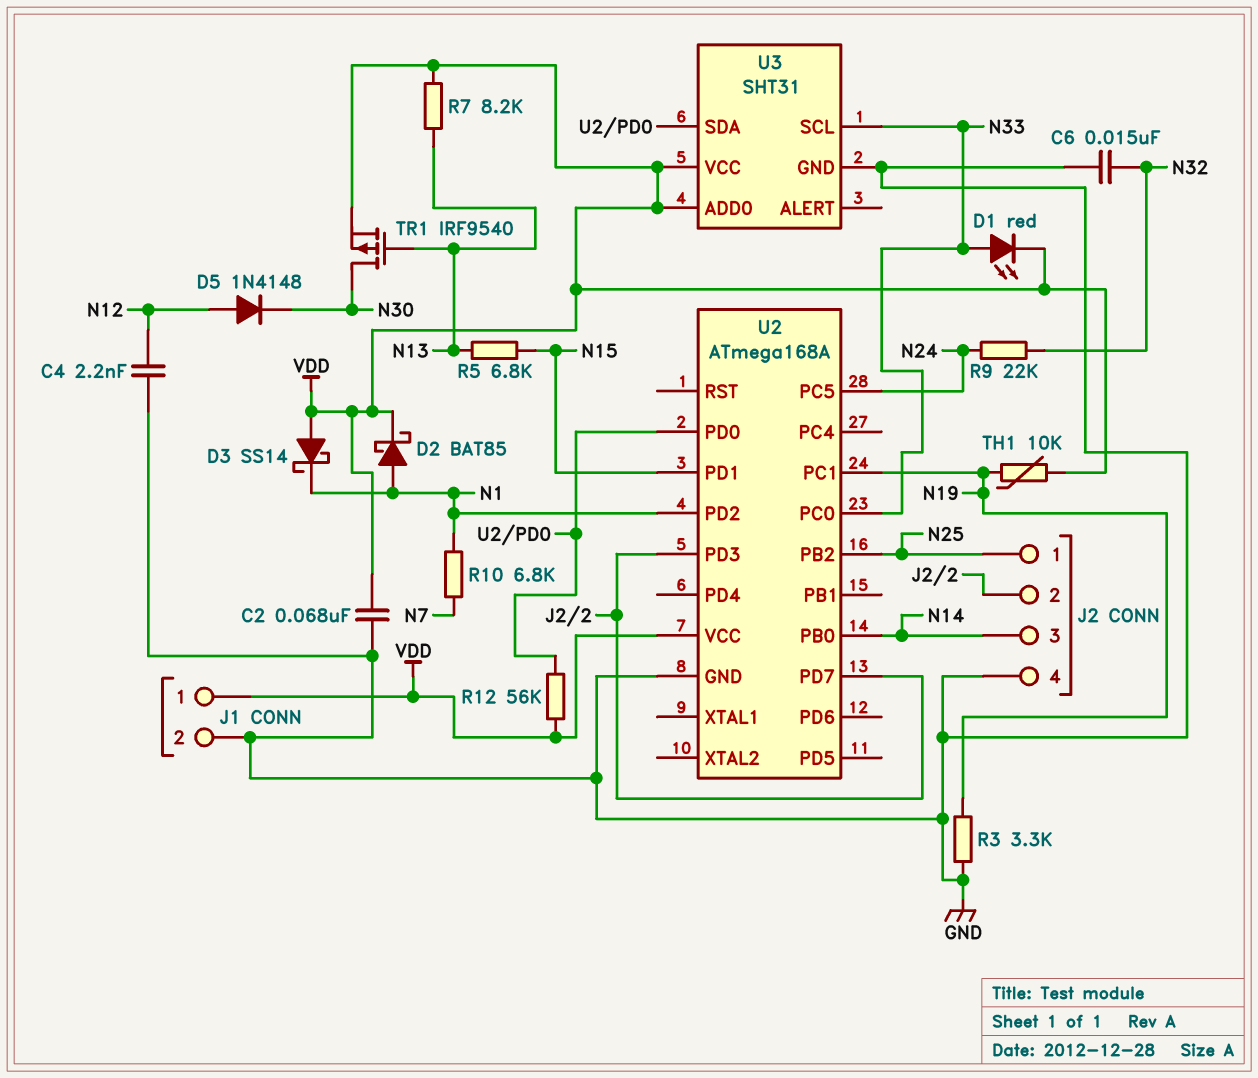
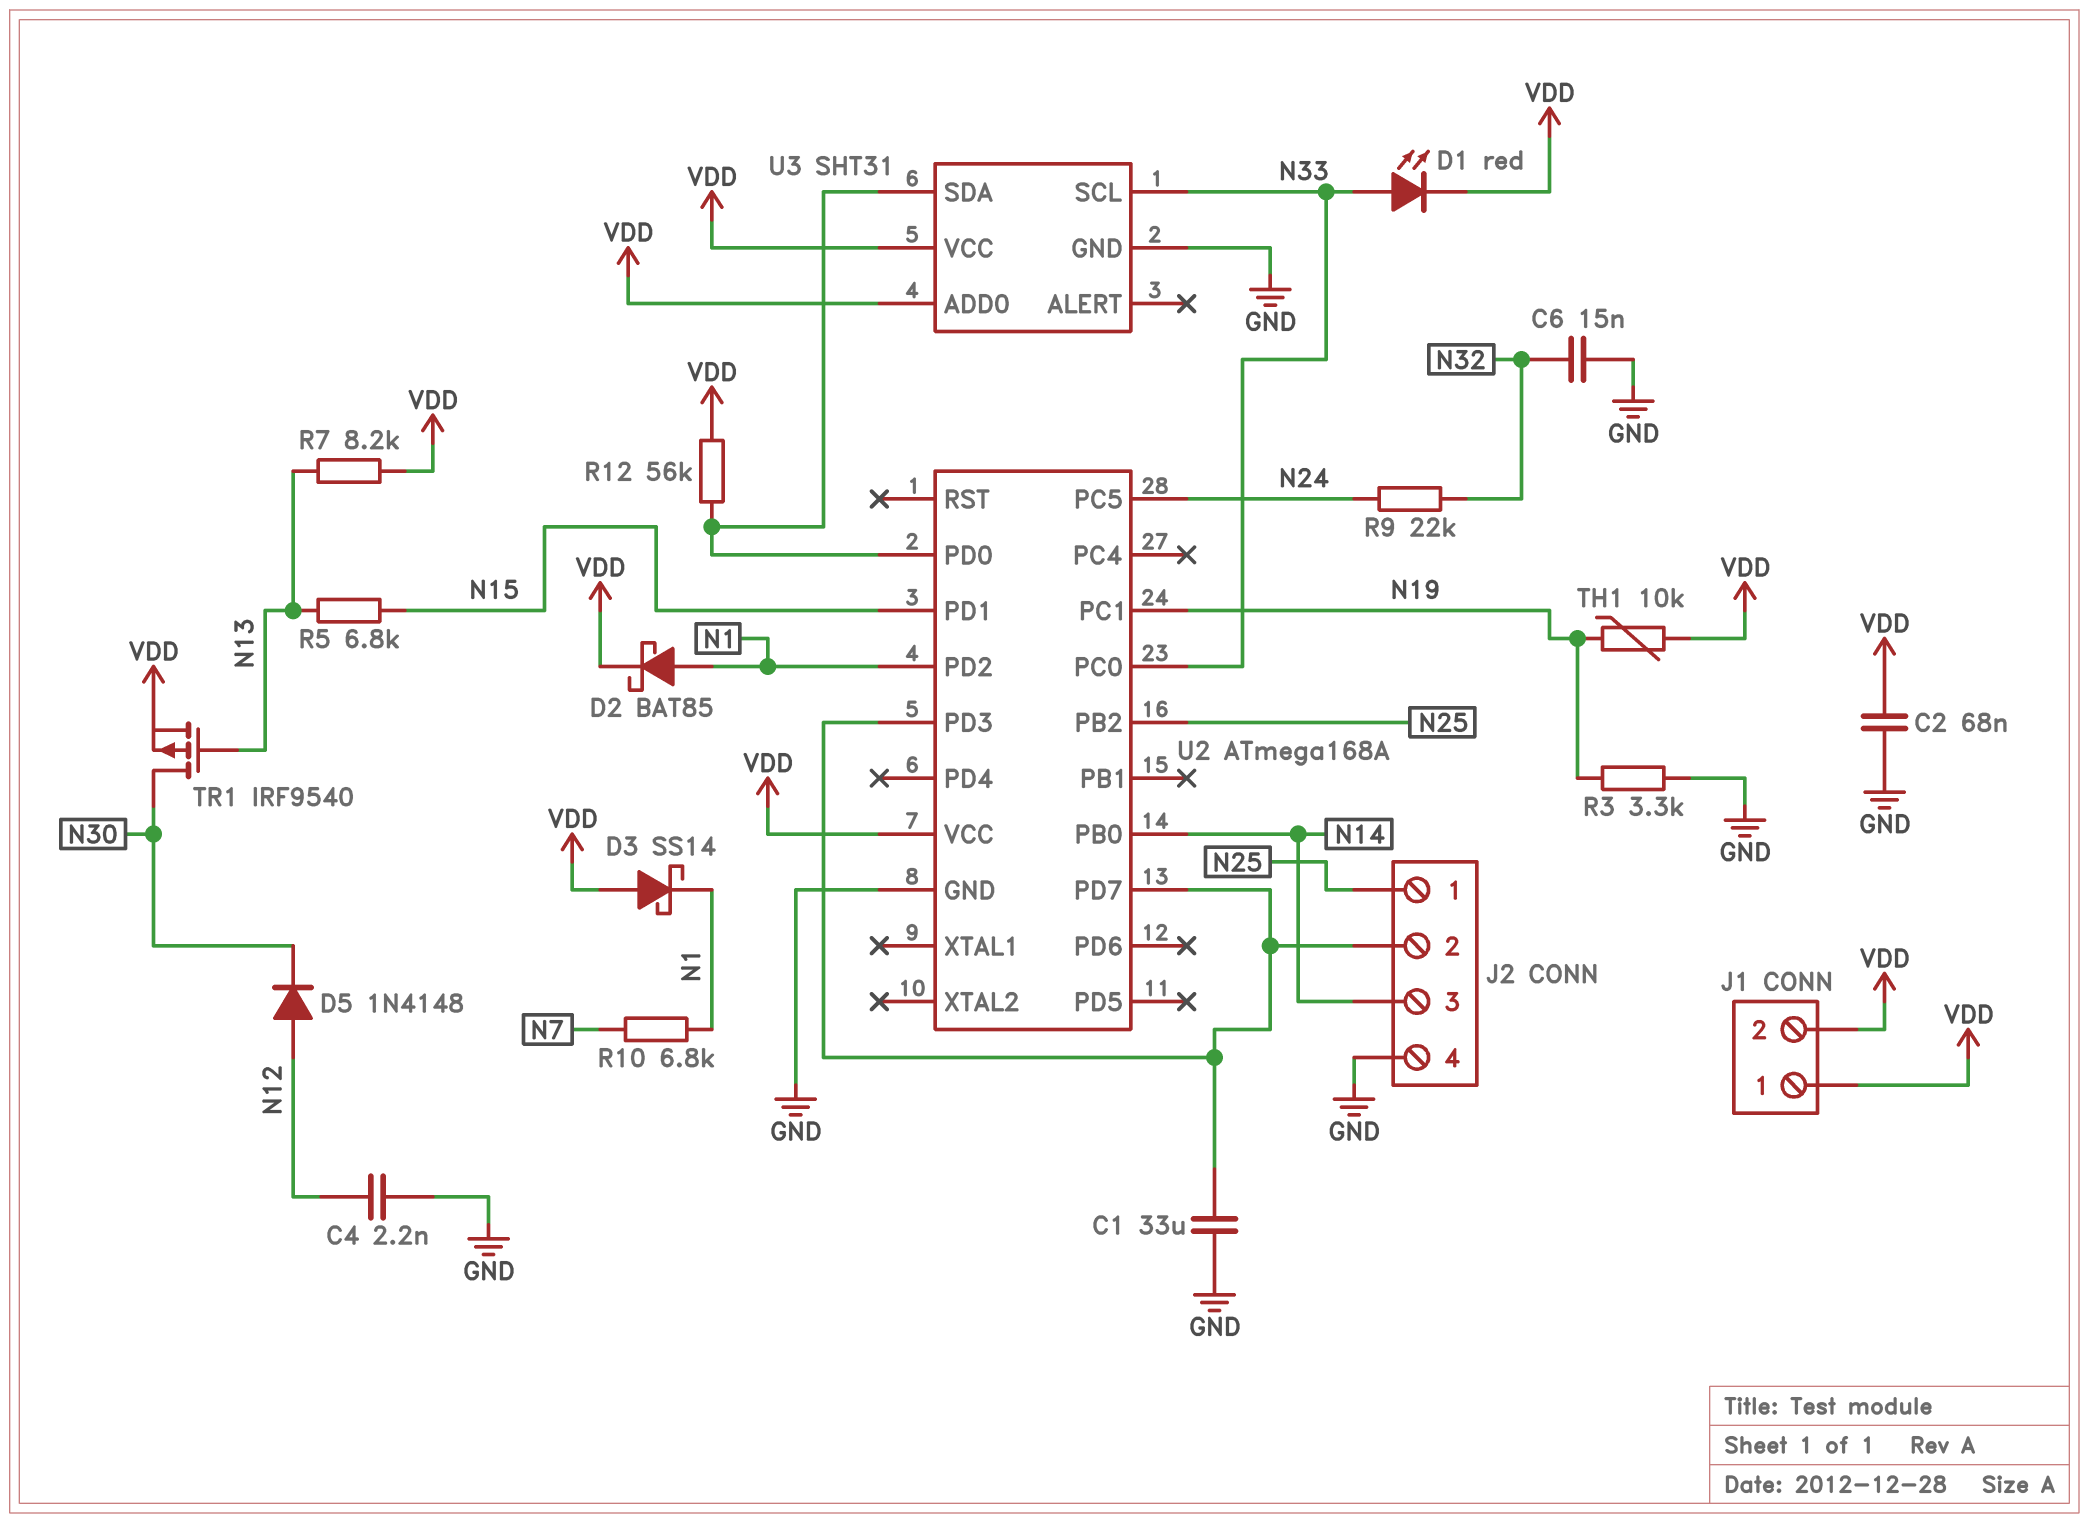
C1: none -> 33uF (GND, J2/2)
J1 pin 2: GND -> VDD

